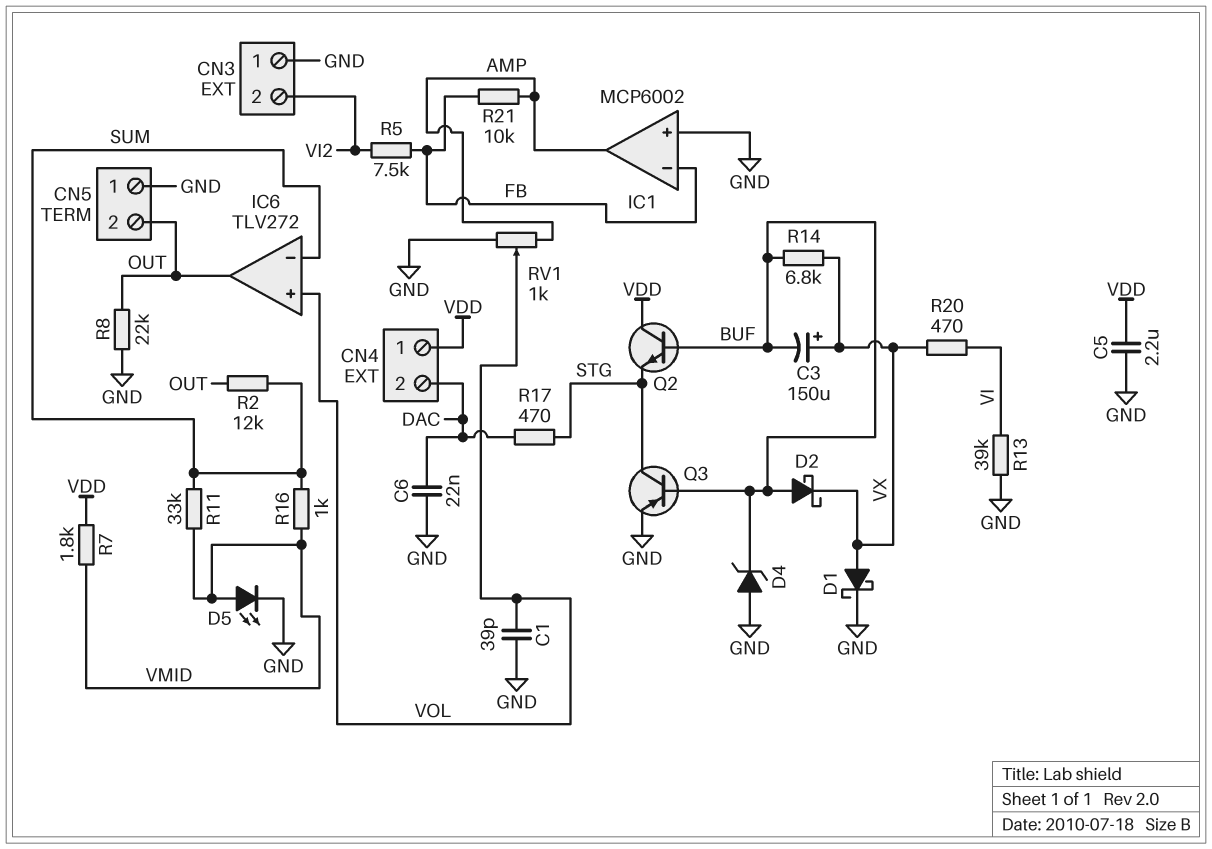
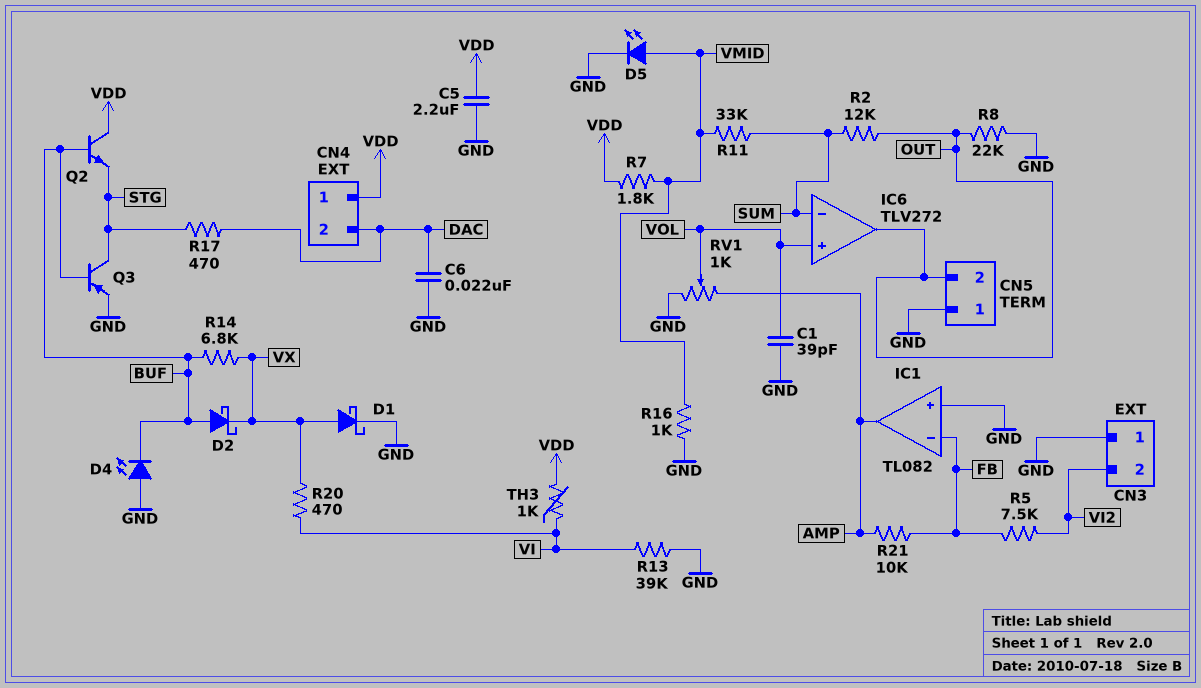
C3: 150uF (plus VX, minus BUF) -> none
D4: zener (A GND, K BUF) -> LED (A GND, K BUF)
IC1: MCP6002 -> TL082
R16: 1k (SUM, VMID) -> 1k (GND, VMID)
TH3: none -> 1k (VDD, VI)

